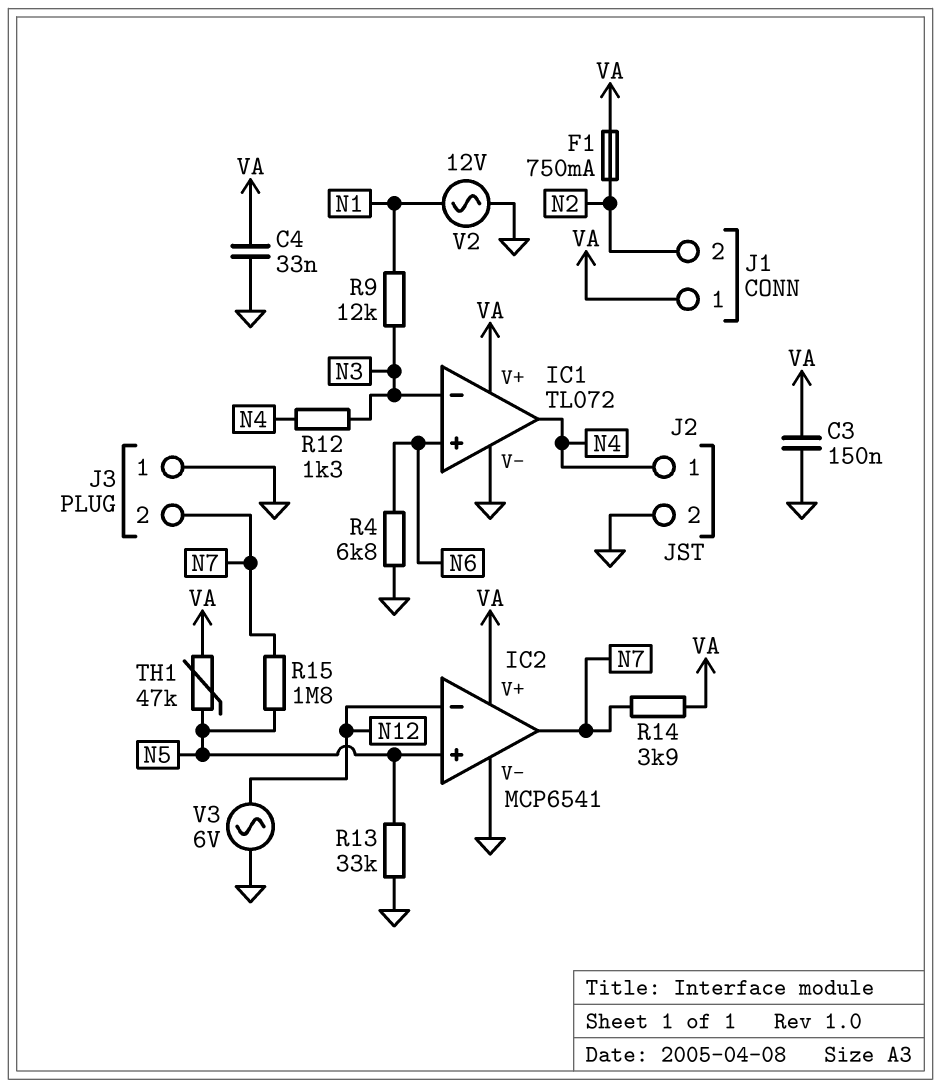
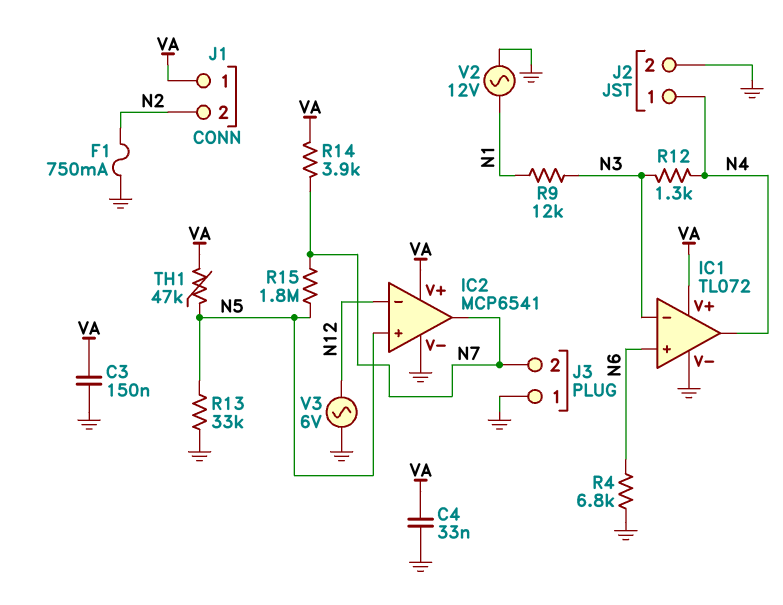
F1: 750mA (N2, VA) -> 750mA (GND, N2)

